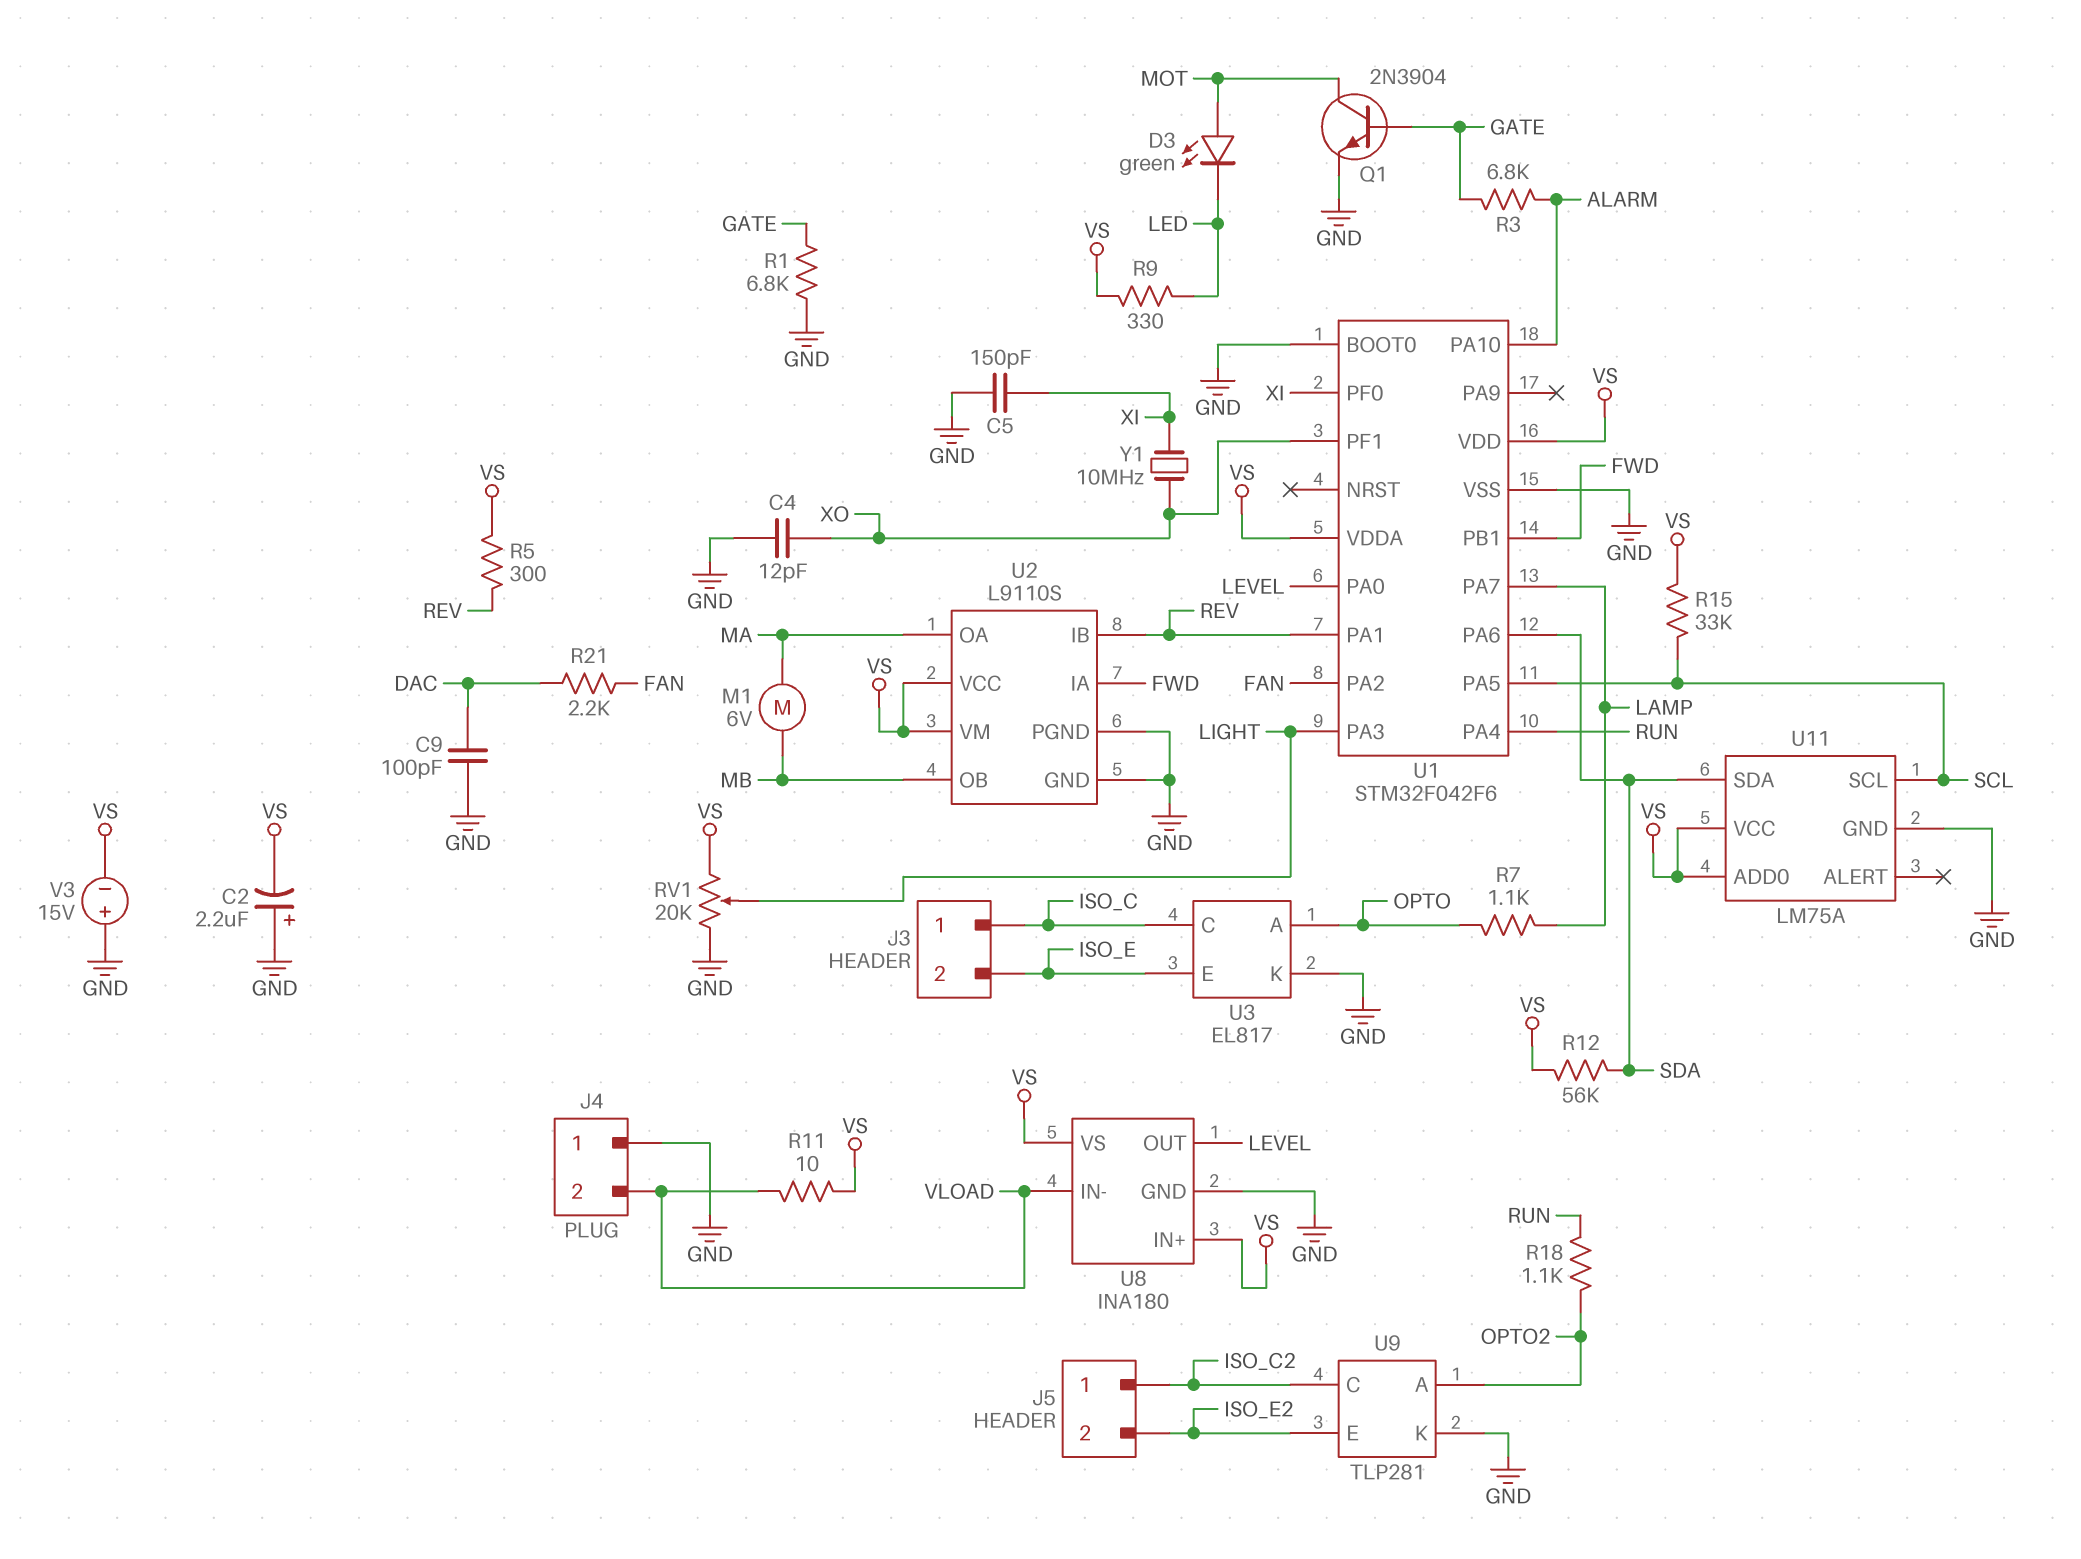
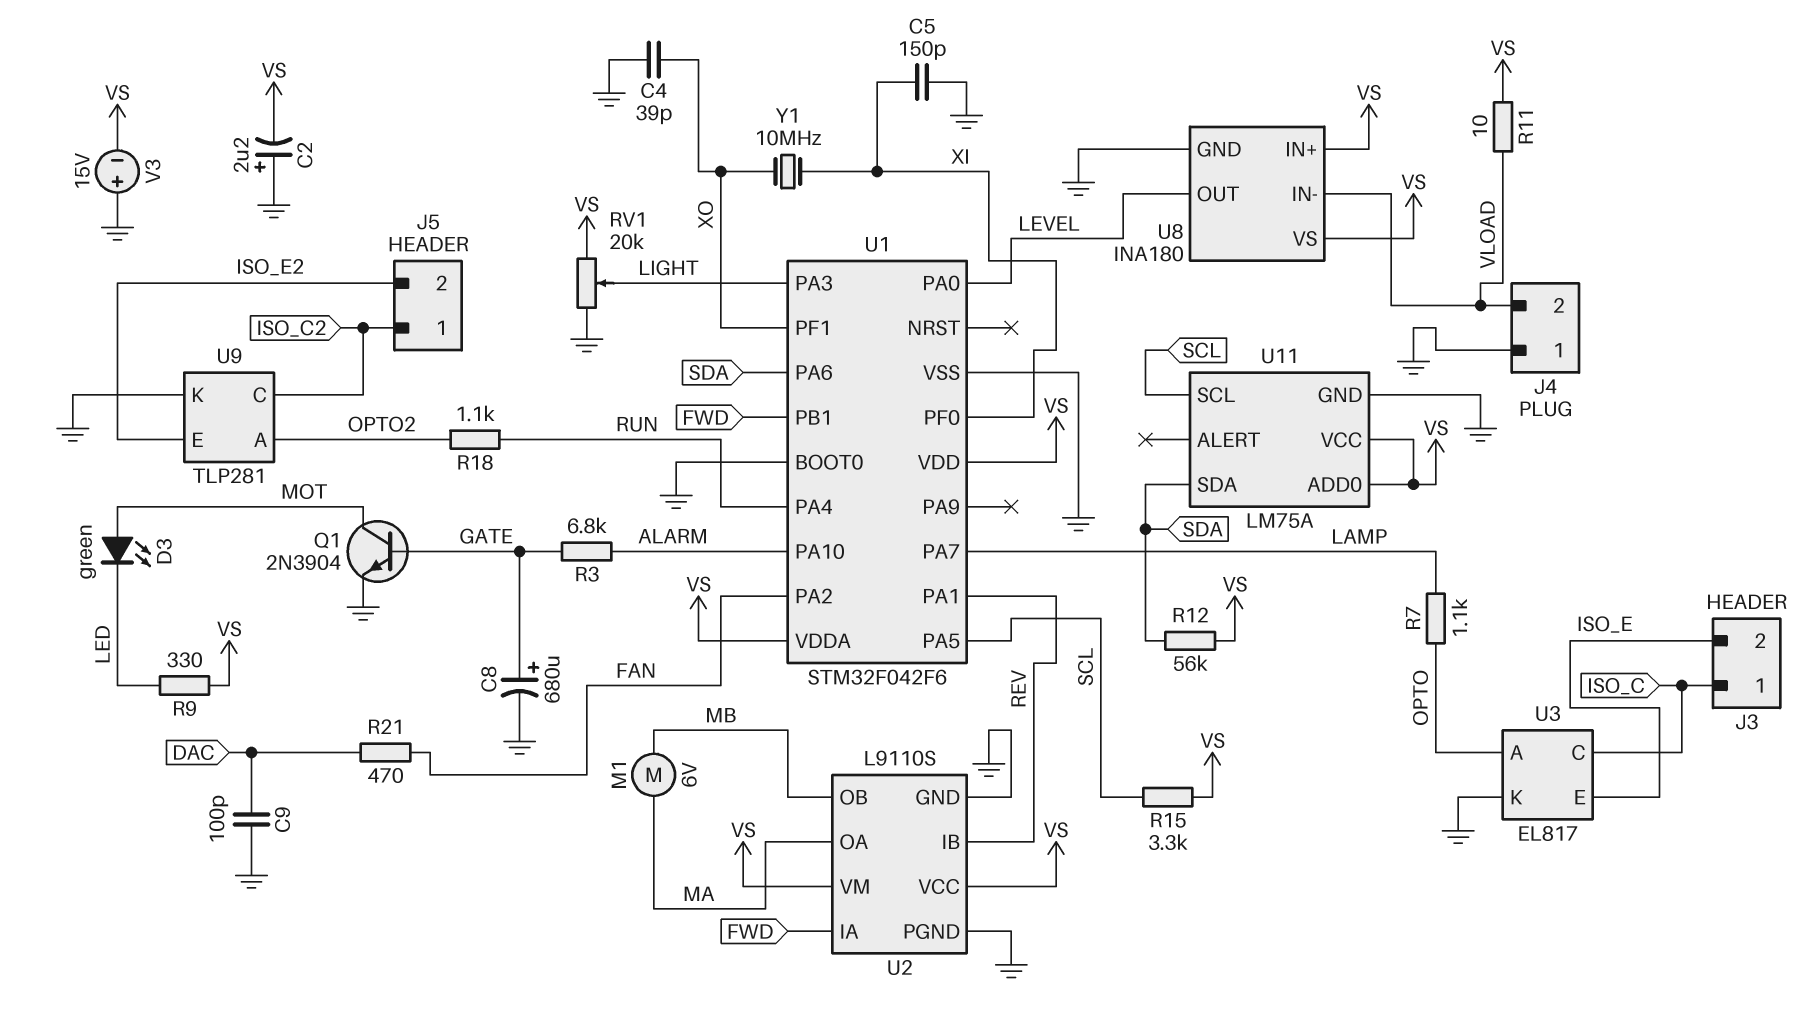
C4: 12pF (GND, XO) -> 39pF (GND, XO)
C8: none -> 680uF (plus GATE, minus GND)
R1: 6.8k (GATE, GND) -> none
R5: 300 (REV, VS) -> none
R15: 33k (SCL, VS) -> 3.3k (SCL, VS)
R21: 2.2k (DAC, FAN) -> 470 (DAC, FAN)

